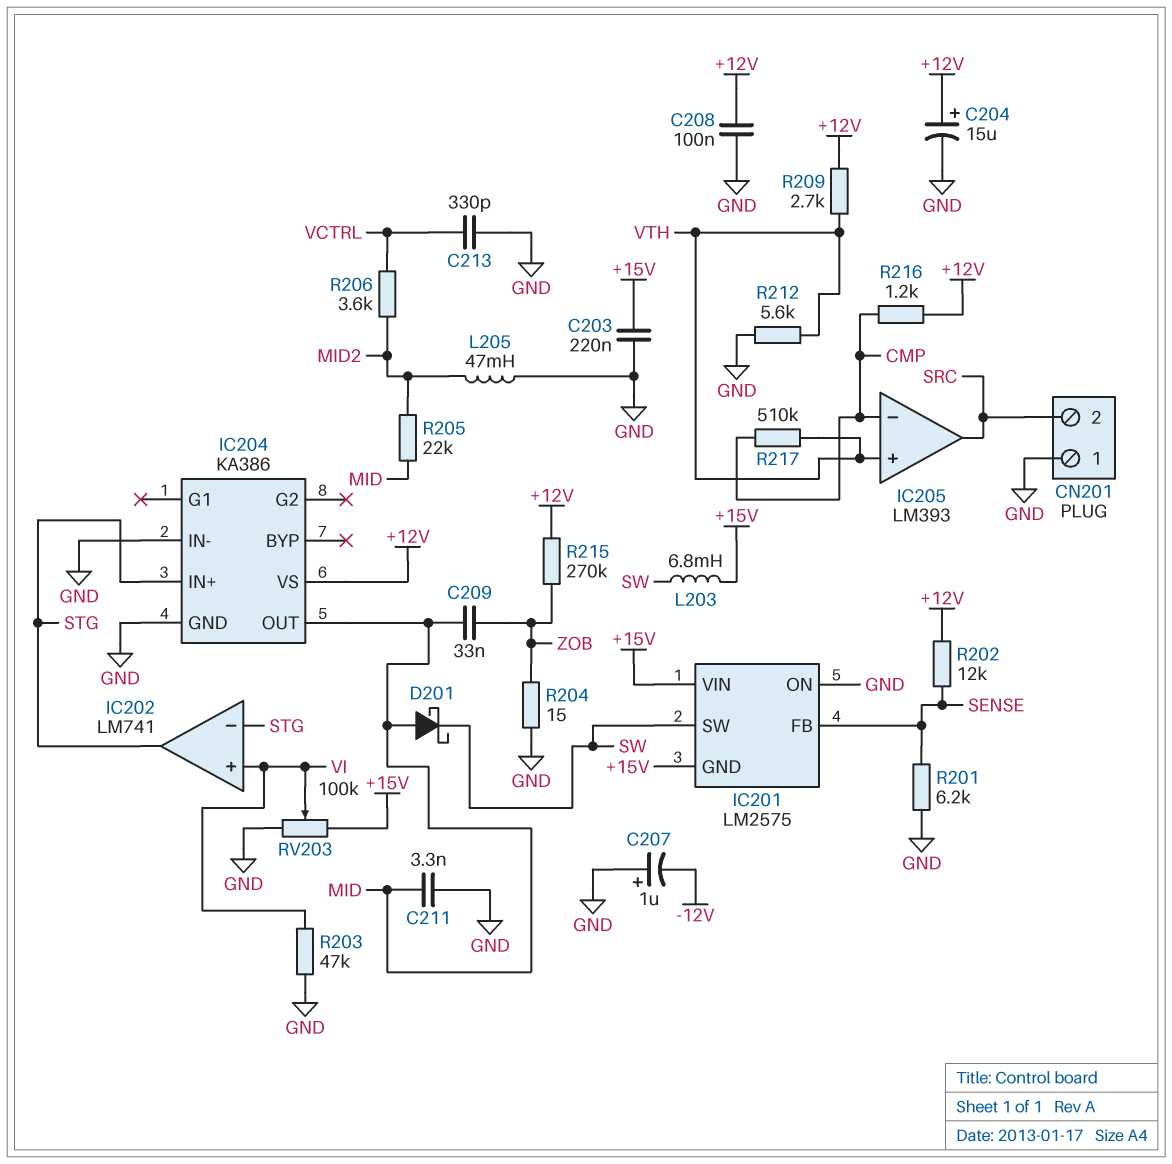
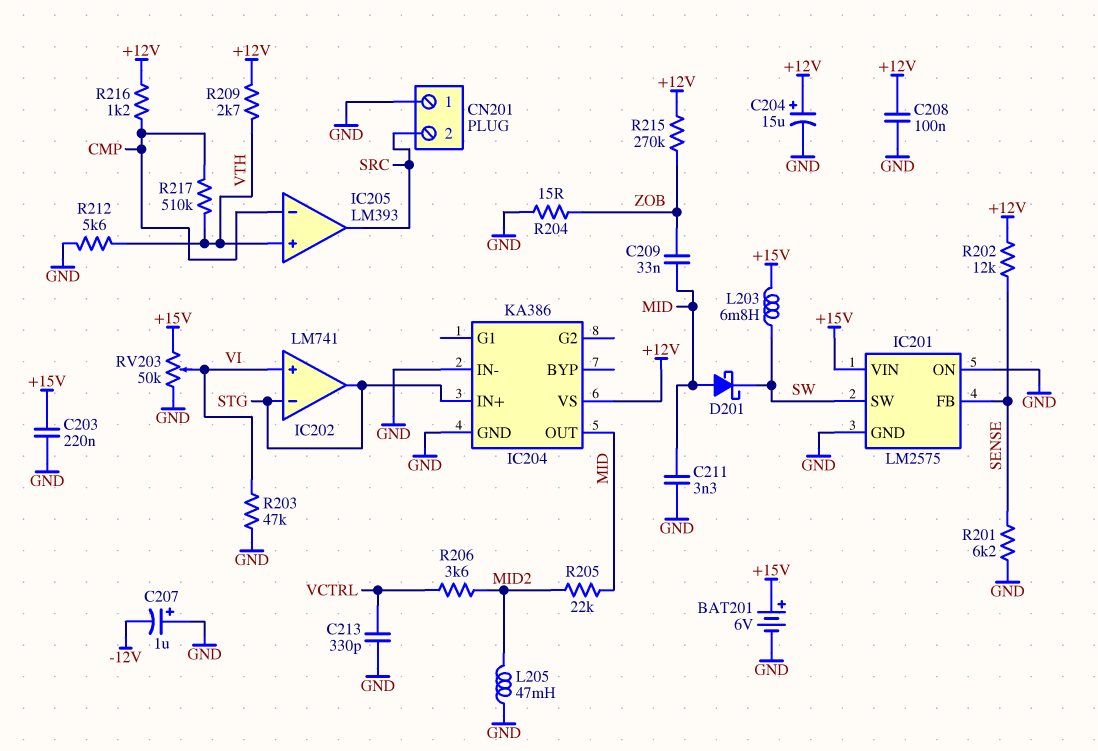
BAT201: none -> 6V (plus +15V, minus GND)
IC201 pin GND: +15V -> GND
RV203: 100k (+15V, GND, wiper VI) -> 50k (+15V, GND, wiper VI)

